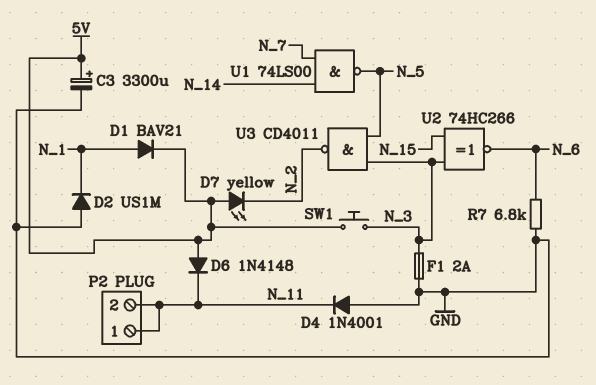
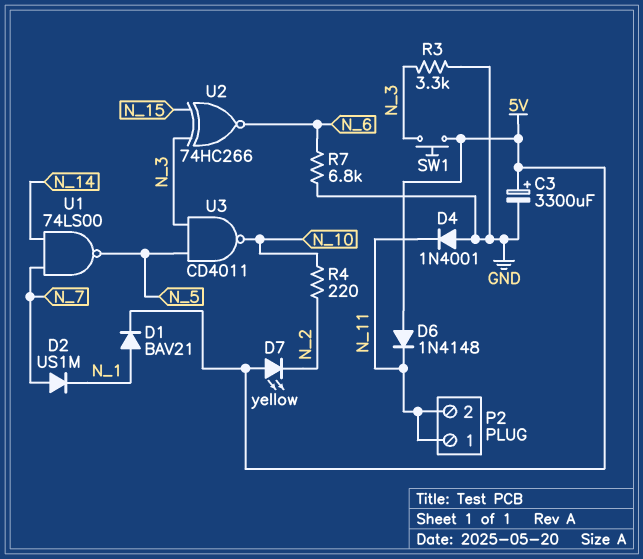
D2: diode US1M (A GND, K N_1) -> diode US1M (A N_7, K N_1)
F1: 2A (GND, N_3) -> none
R3: none -> 3.3k (GND, N_3)
R4: none -> 220 (N_2, N_10)
U3: NAND CD4011 (in N_3, in N_5, out N_2) -> NAND CD4011 (in N_3, in N_5, out N_10)

